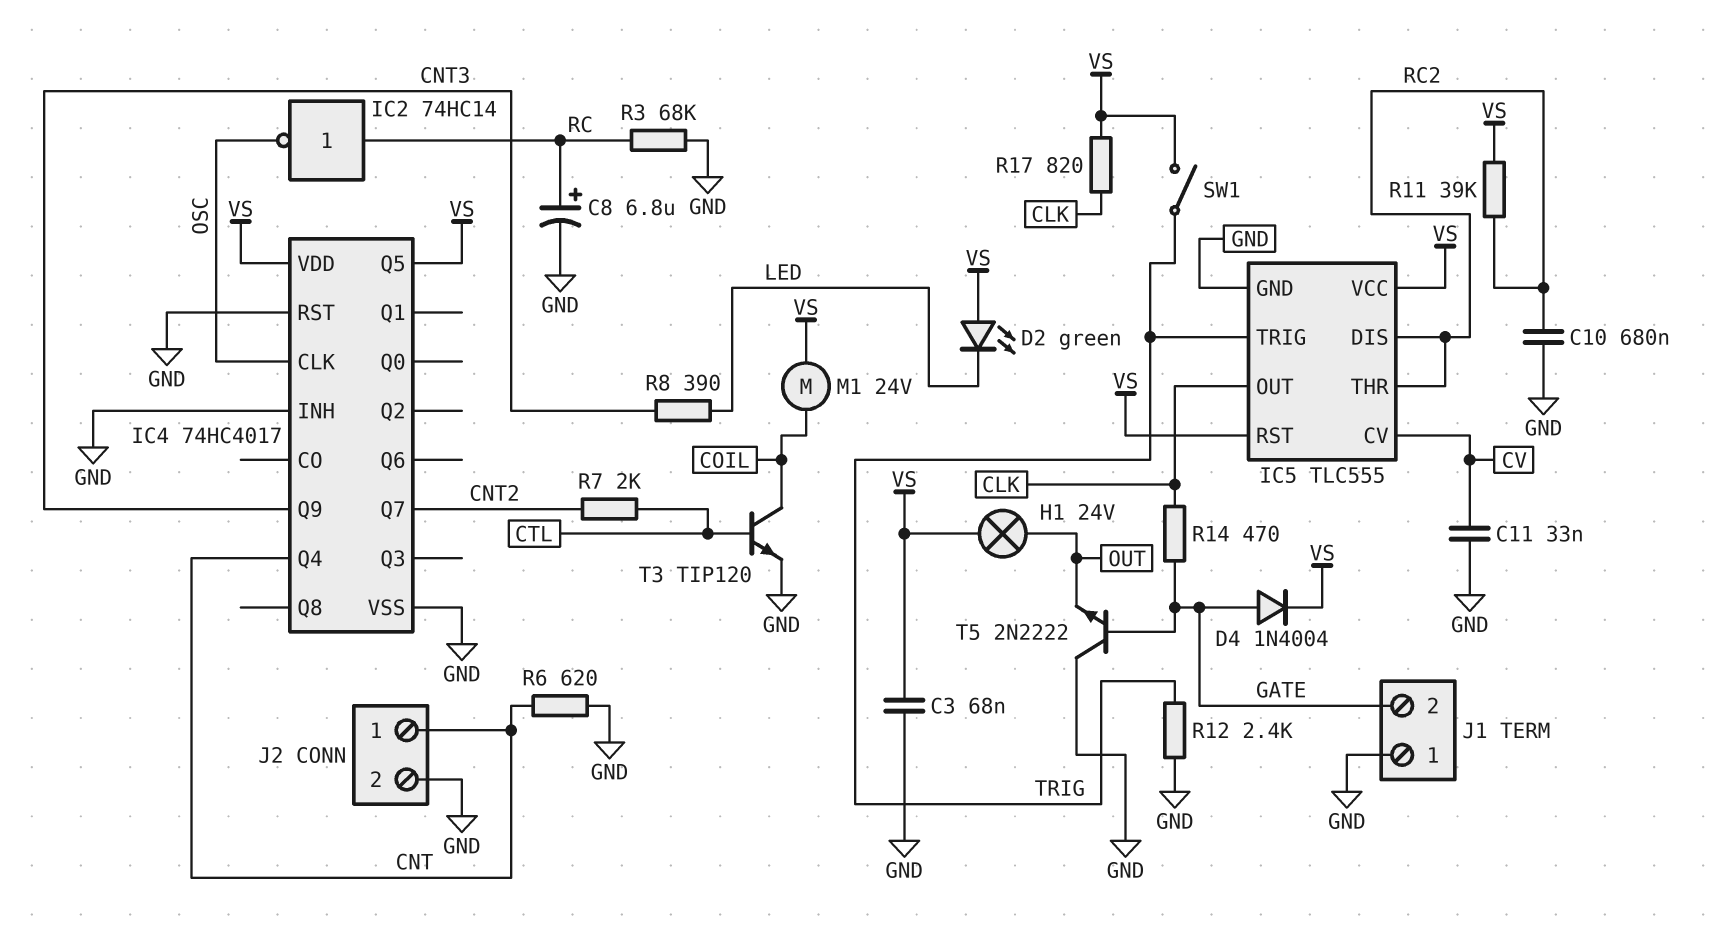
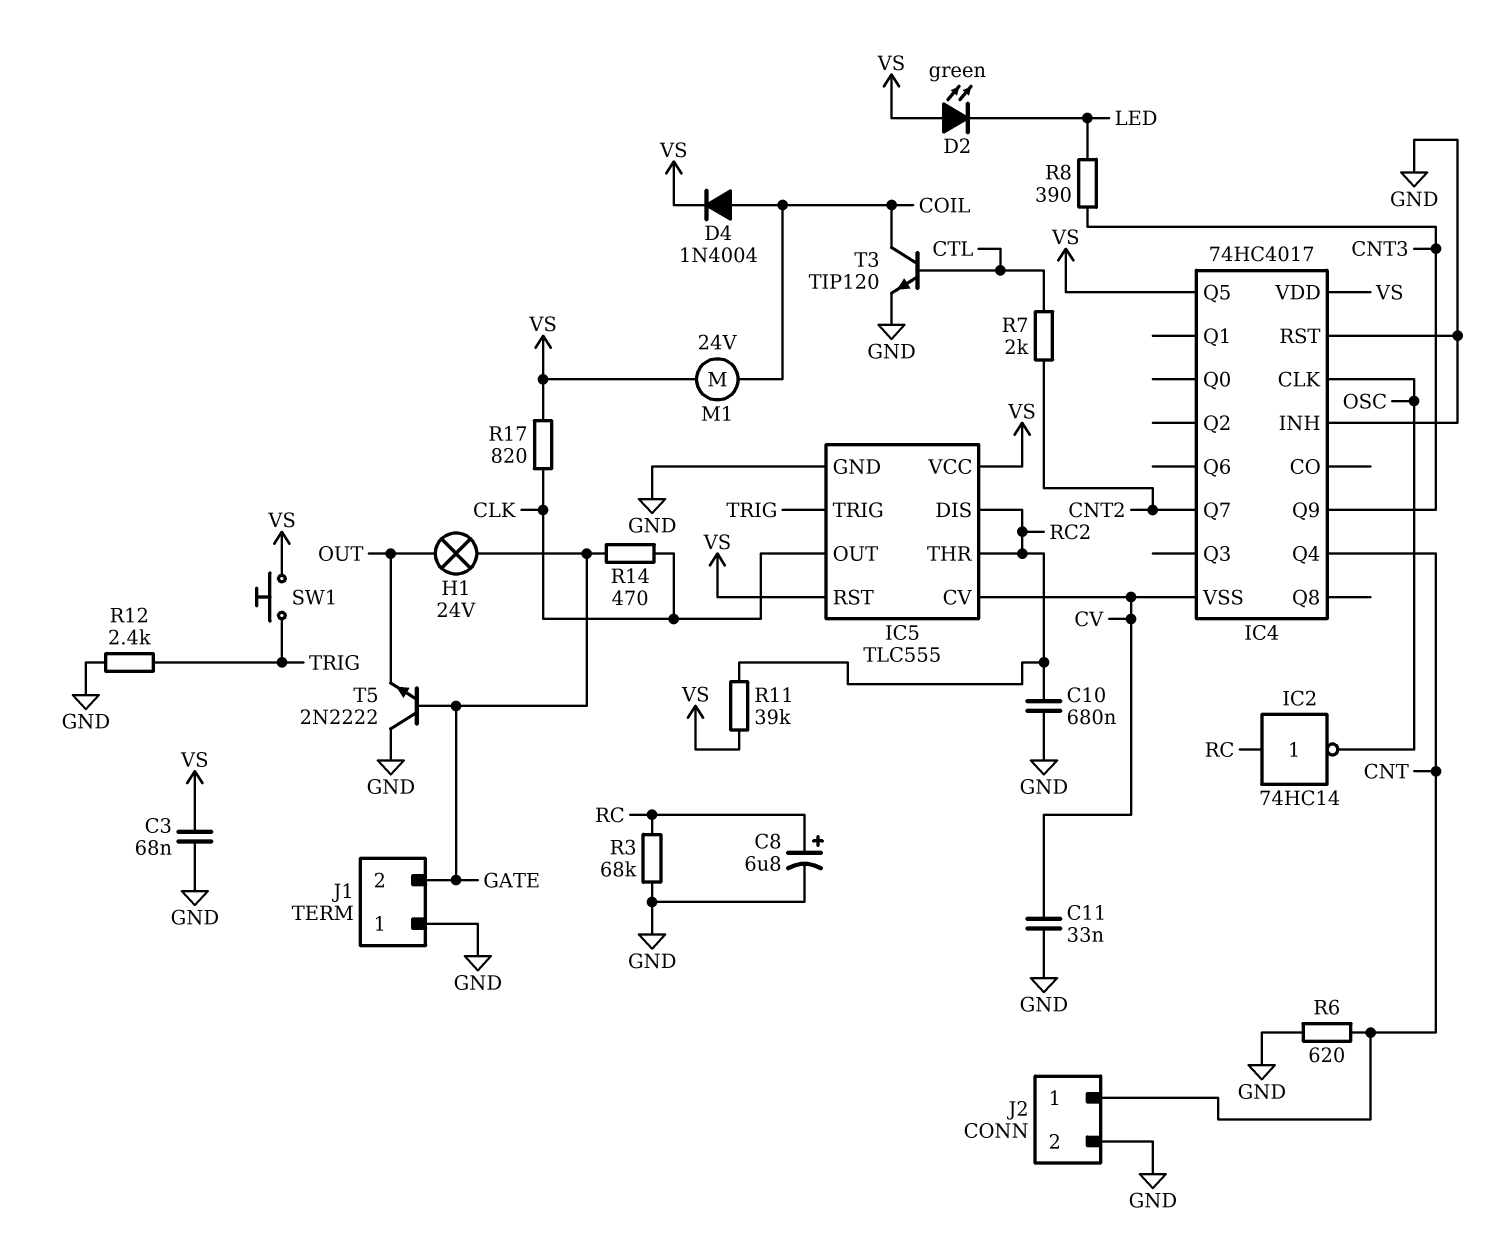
D4: diode 1N4004 (A GATE, K VS) -> diode 1N4004 (A COIL, K VS)
H1: lamp 24V (OUT, VS) -> lamp 24V (GATE, OUT)
IC4 pin VSS: GND -> CV
SW1: switch (TRIG, VS) -> button (TRIG, VS)

